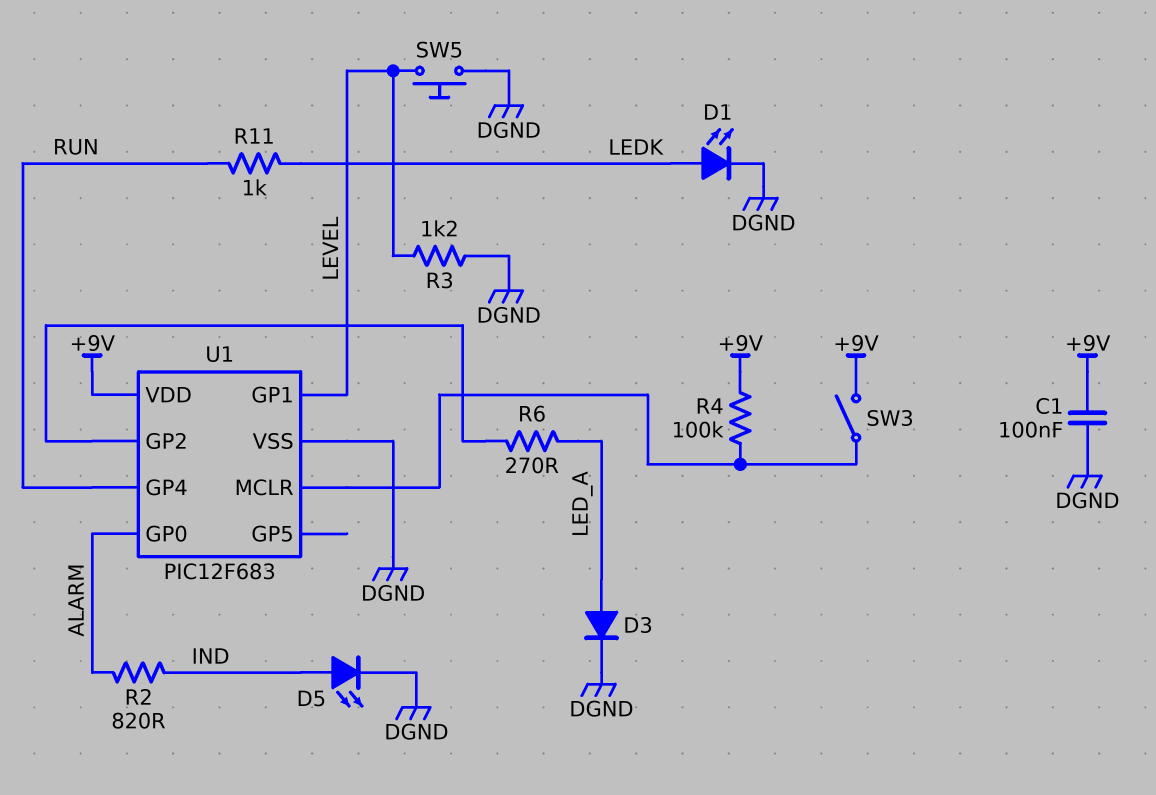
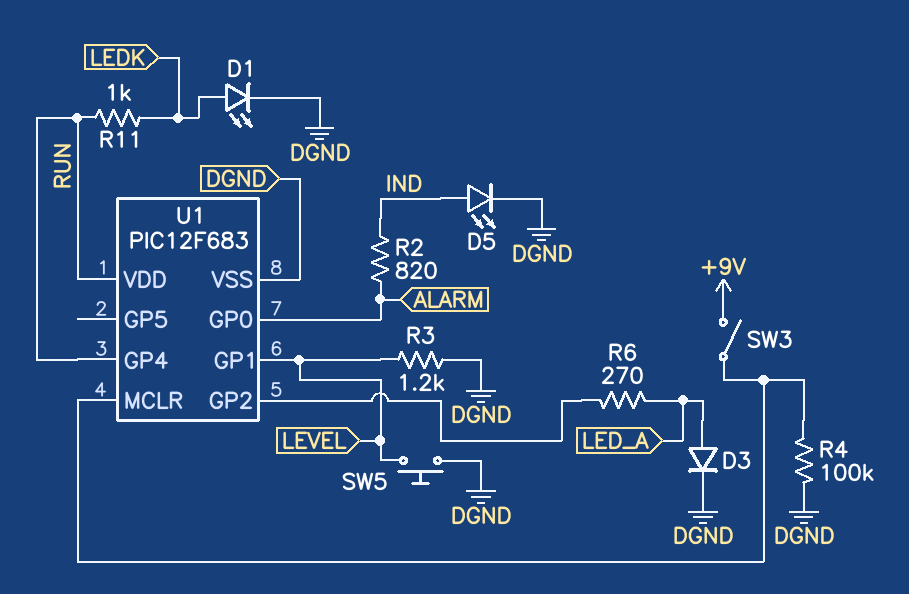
C1: 100nF (+9V, DGND) -> none
R4: 100k (+9V, U1/MCLR) -> 100k (DGND, U1/MCLR)
U1 pin VDD: +9V -> RUN

